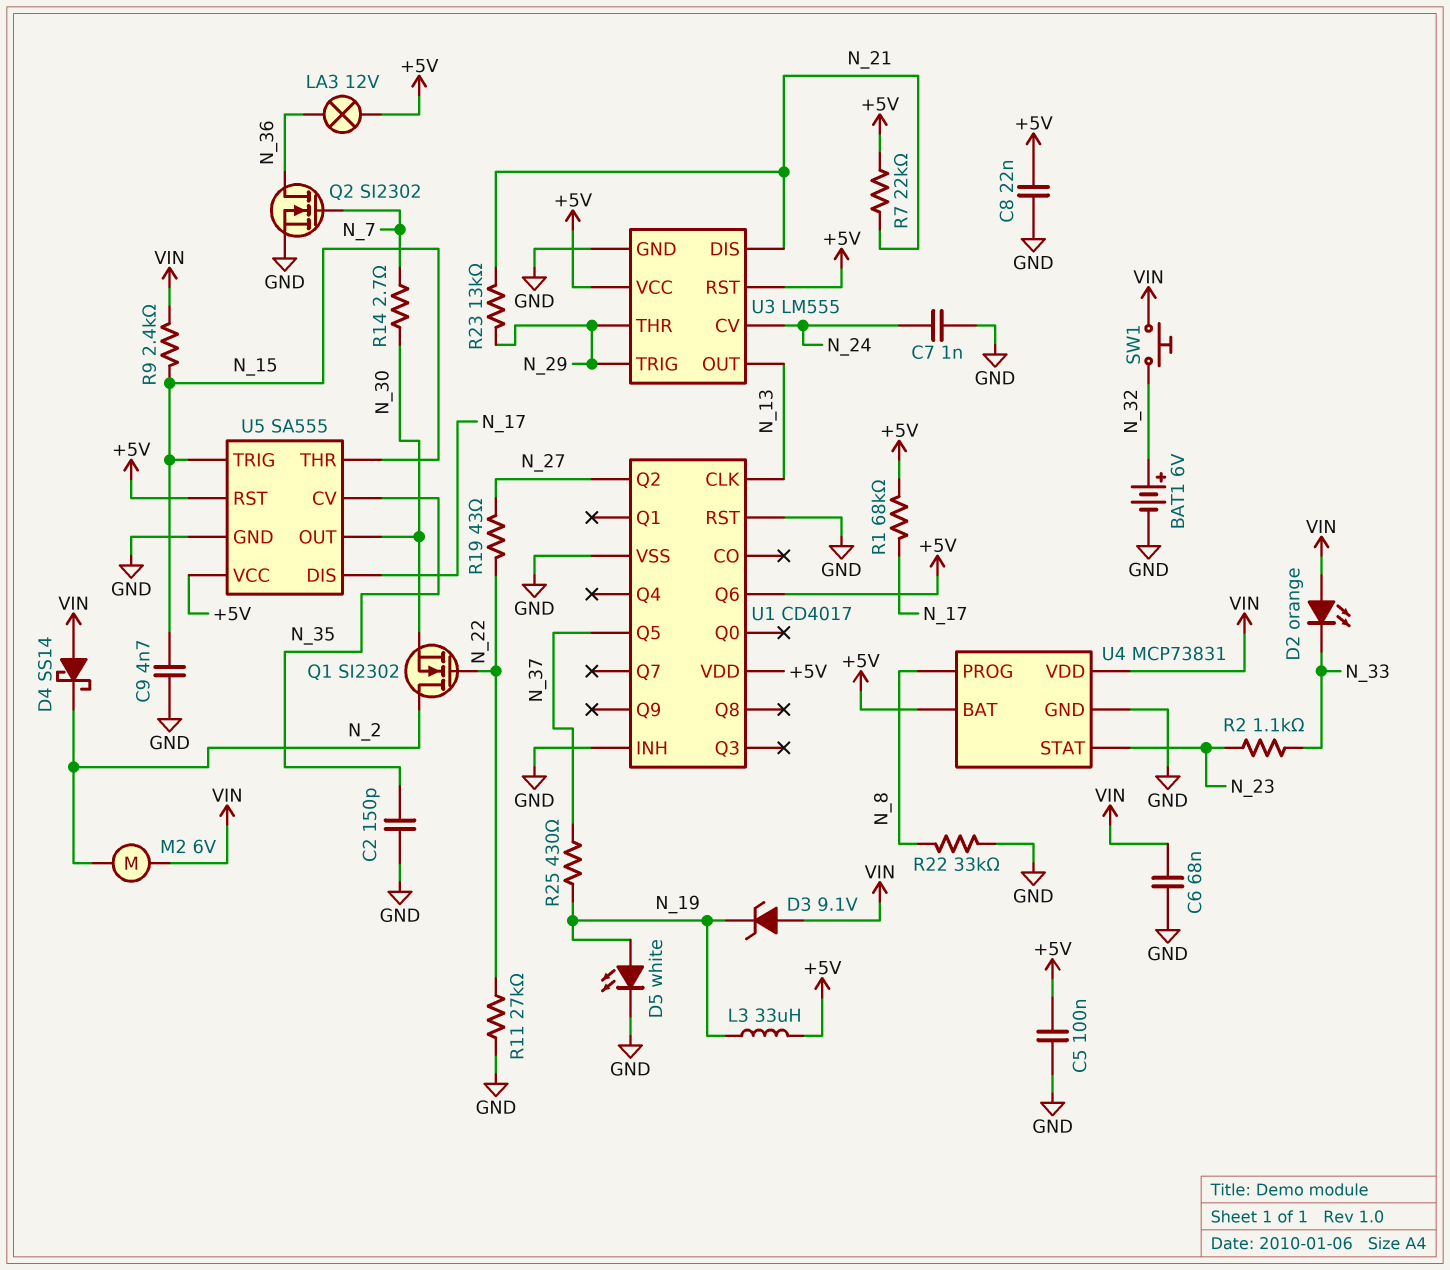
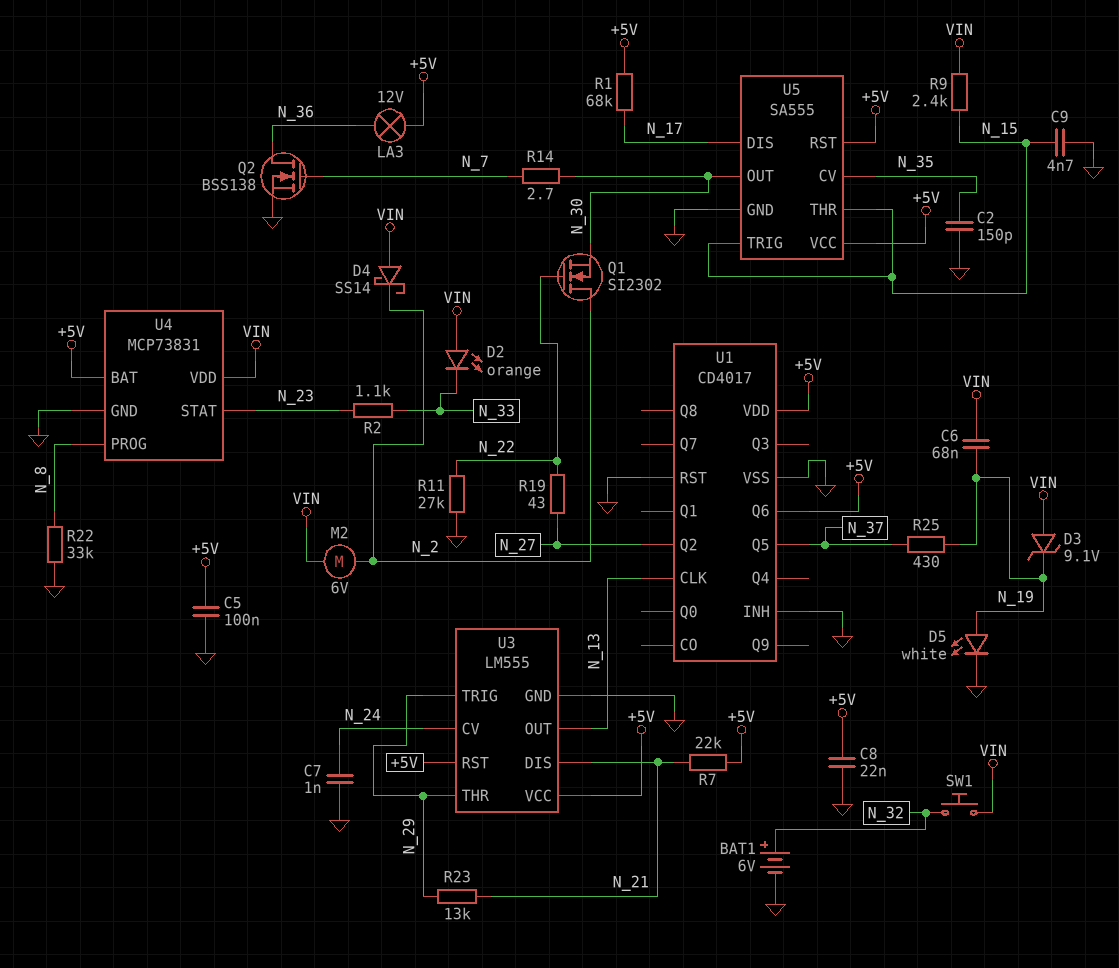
C6: 68nF (GND, VIN) -> 68nF (N_19, VIN)
L3: 33uH (+5V, N_19) -> none
Q2: NMOS SI2302 (G N_7, D N_36, S GND) -> NMOS BSS138 (G N_7, D N_36, S GND)

